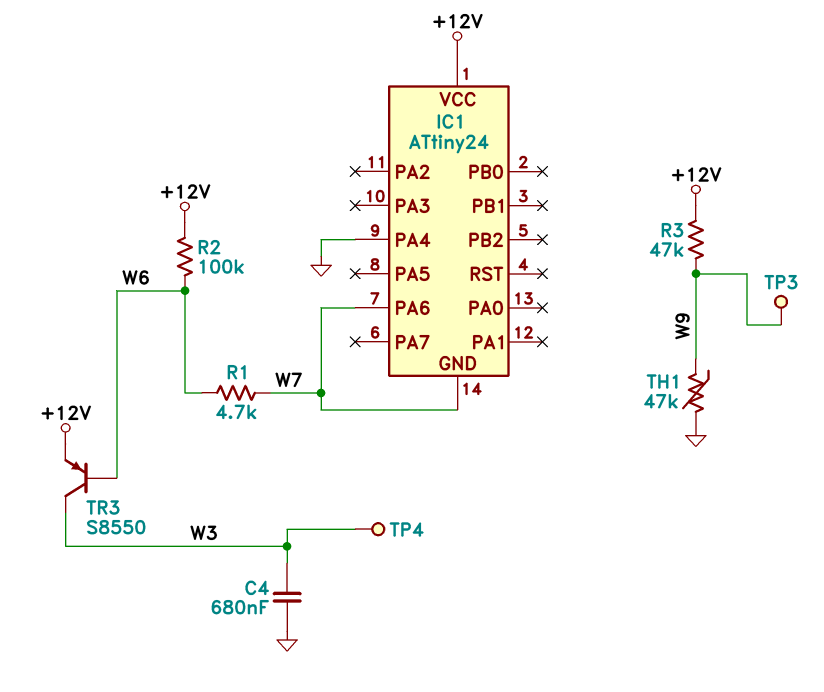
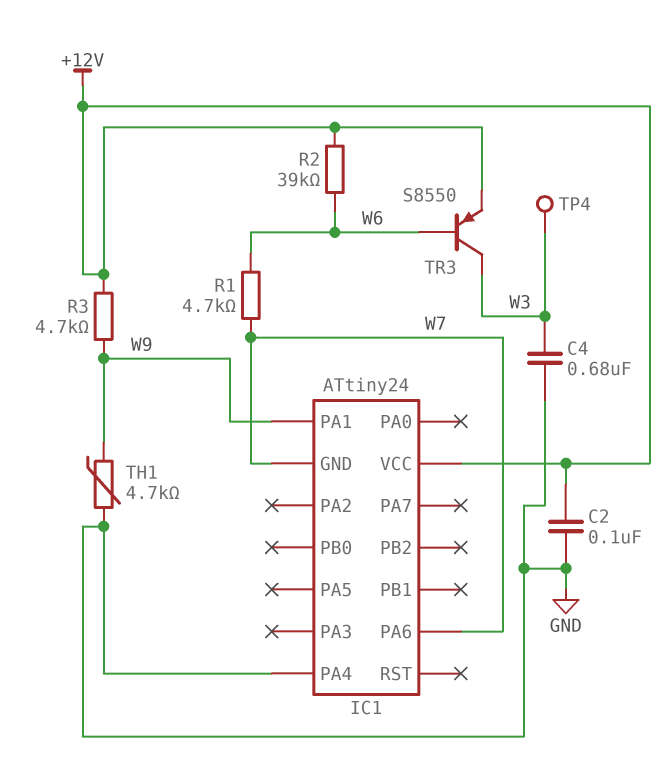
C2: none -> 100nF (+12V, GND)
IC1 pin PA1: none -> W9
R2: 100k (+12V, W6) -> 39k (+12V, W6)
R3: 47k (+12V, W9) -> 4.7k (+12V, W9)
TH1: 47k (GND, W9) -> 4.7k (GND, W9)
TP3: test point (W9) -> none

